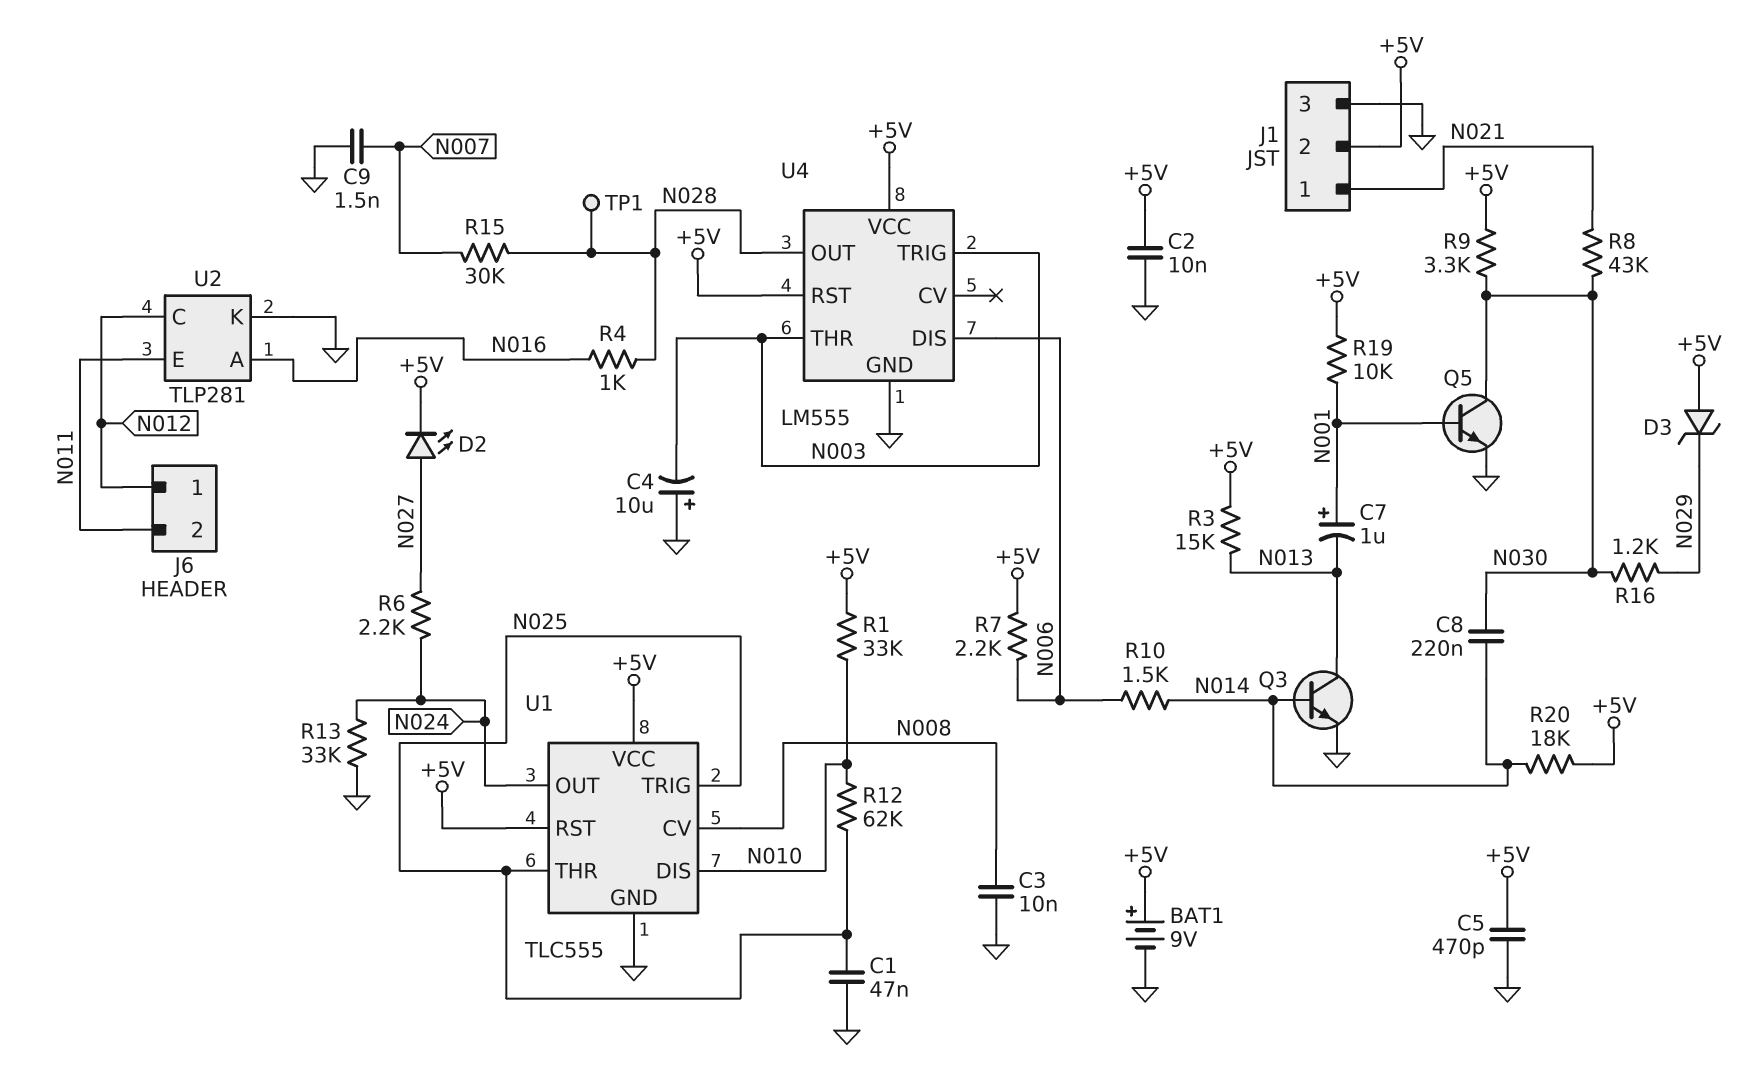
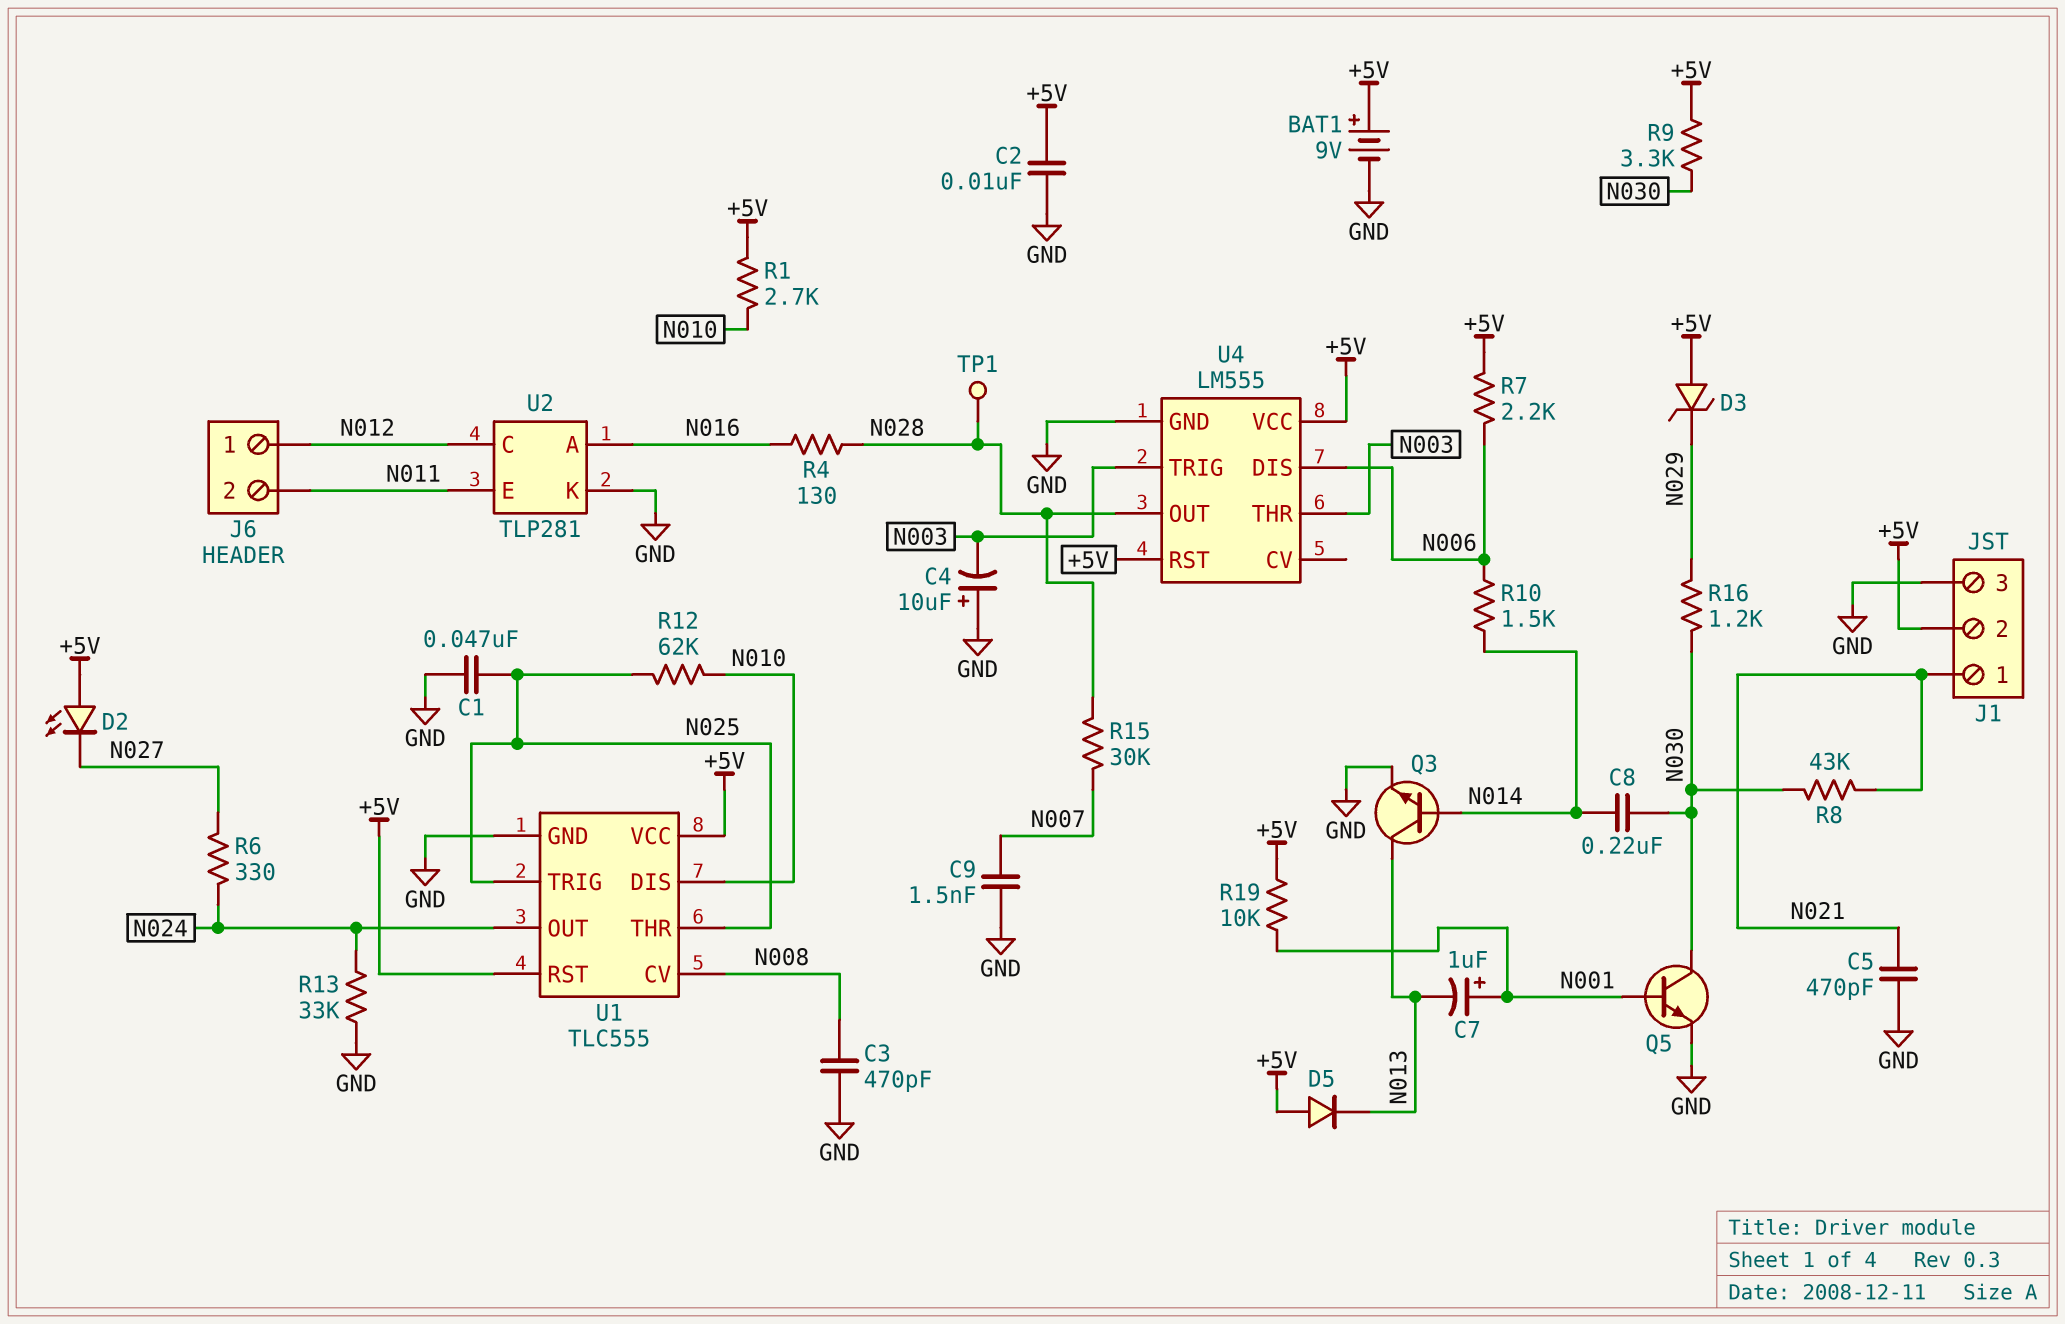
C3: 10nF (GND, N008) -> 470pF (GND, N008)
C5: 470pF (+5V, GND) -> 470pF (GND, N021)
D2: LED (A N027, K +5V) -> LED (A +5V, K N027)
D5: none -> diode (A +5V, K N013)
R1: 33k (+5V, N010) -> 2.7k (+5V, N010)
R3: 15k (+5V, N013) -> none
R4: 1k (N016, N028) -> 130 (N016, N028)
R6: 2.2k (N024, N027) -> 330 (N024, N027)
R20: 18k (+5V, N014) -> none

